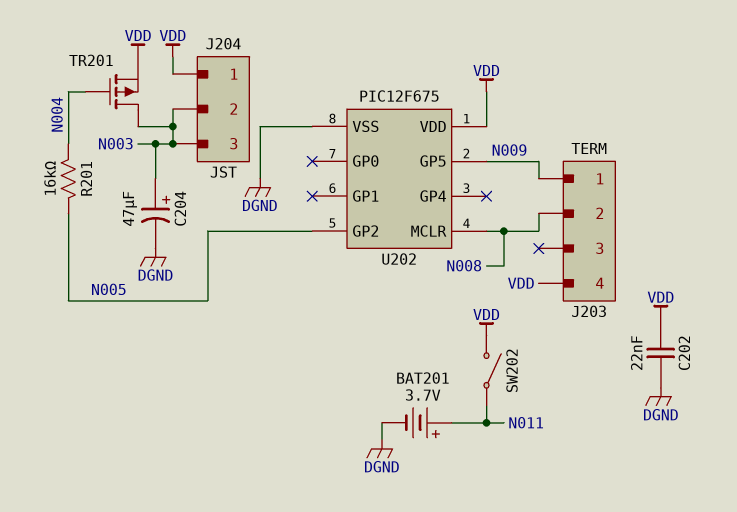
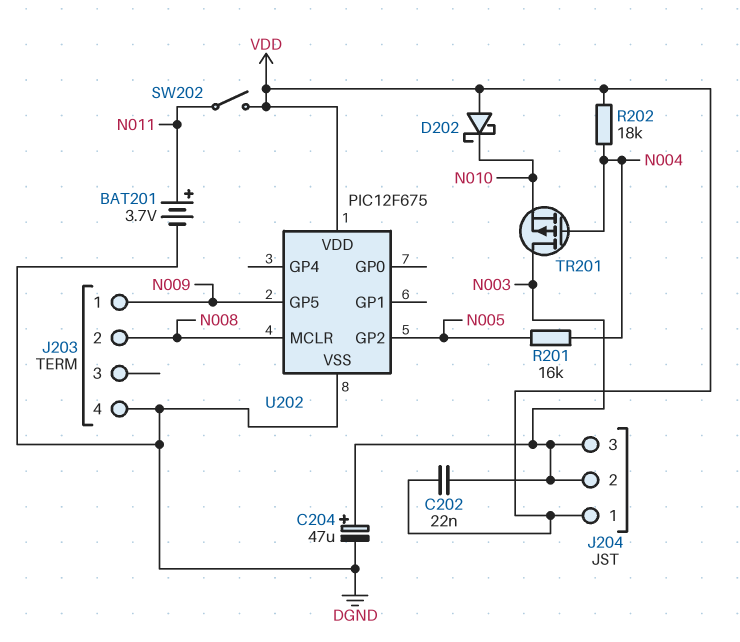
C202: 22nF (DGND, VDD) -> 22nF (N003, VDD)
D202: none -> schottky (A VDD, K N010)
J203 pin 4: VDD -> DGND
R202: none -> 18k (N004, VDD)
TR201: PMOS (G N004, D N003, S VDD) -> PMOS (G N004, D N003, S N010)

